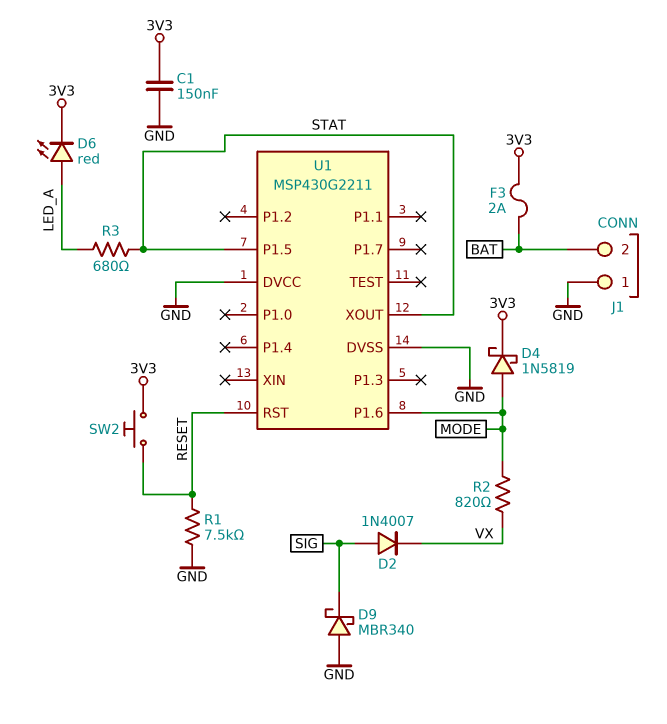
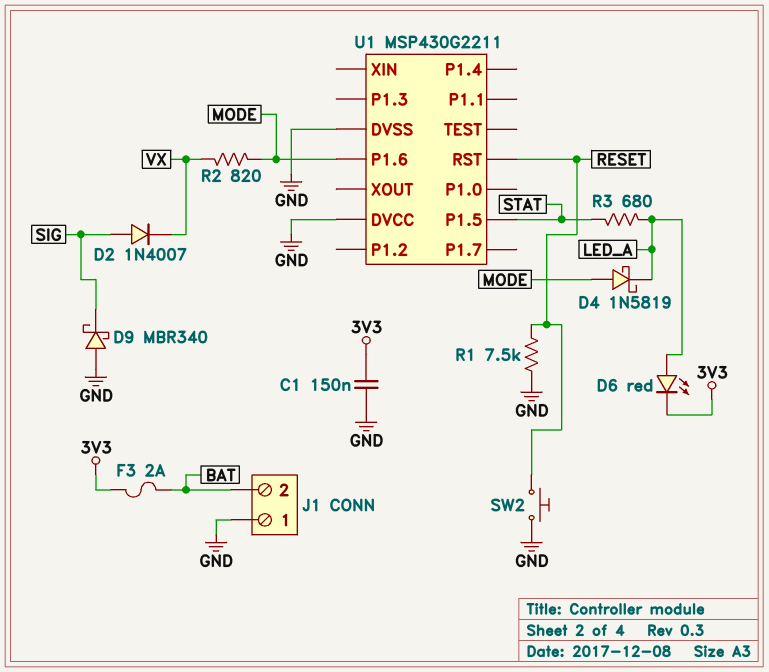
D4: schottky 1N5819 (A MODE, K 3V3) -> schottky 1N5819 (A MODE, K LED_A)
SW2: button (3V3, RESET) -> button (GND, RESET)
U1 pin XOUT: STAT -> none

